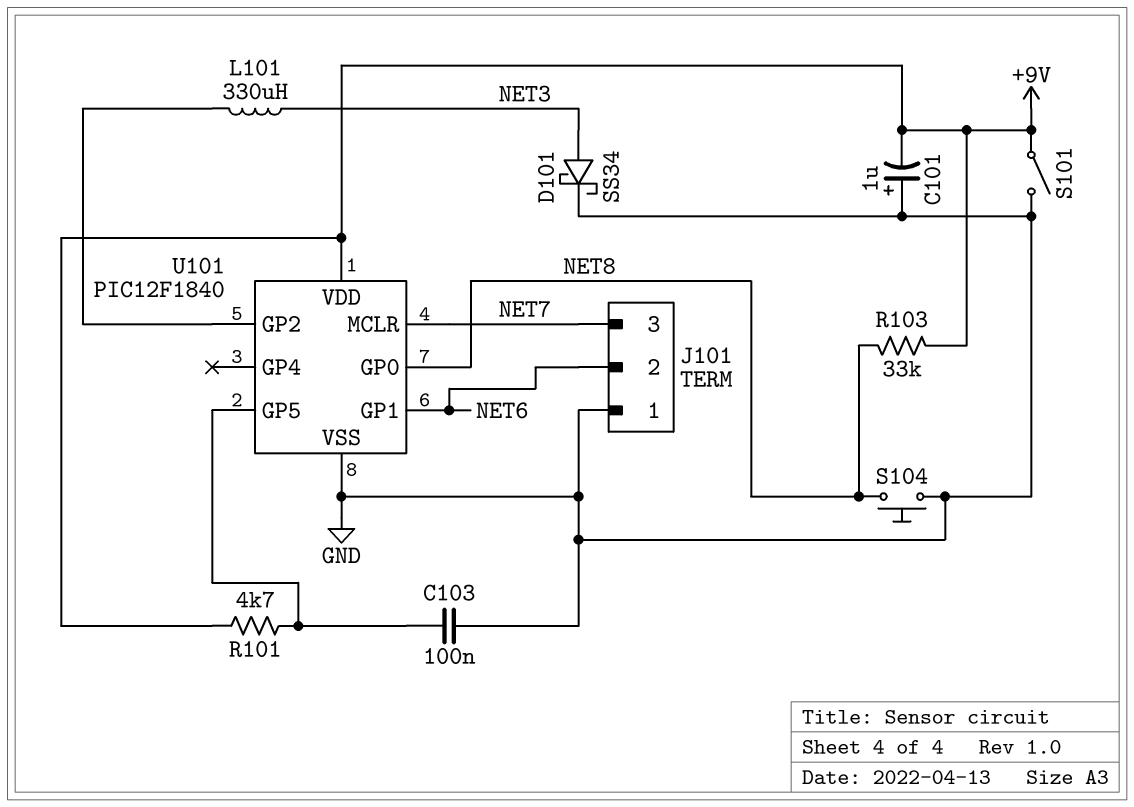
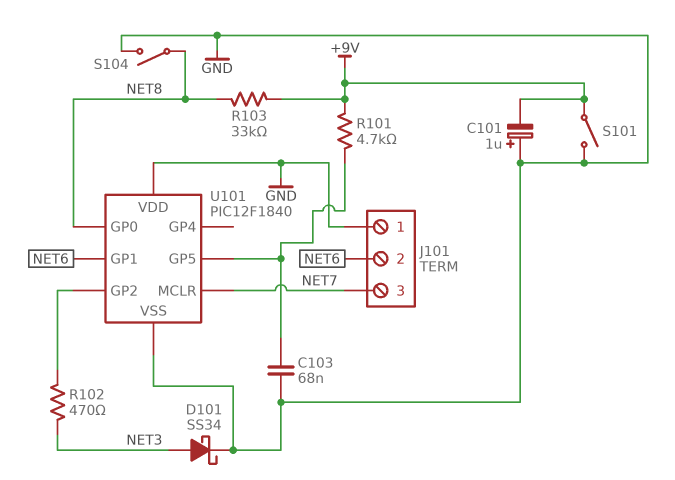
C103: 100nF (GND, U101/GP5) -> 68nF (GND, U101/GP5)
L101: 330uH (NET3, U101/GP2) -> none
R102: none -> 470 (NET3, U101/GP2)
S104: button (GND, NET8) -> switch (GND, NET8)
U101 pin VDD: +9V -> GND

